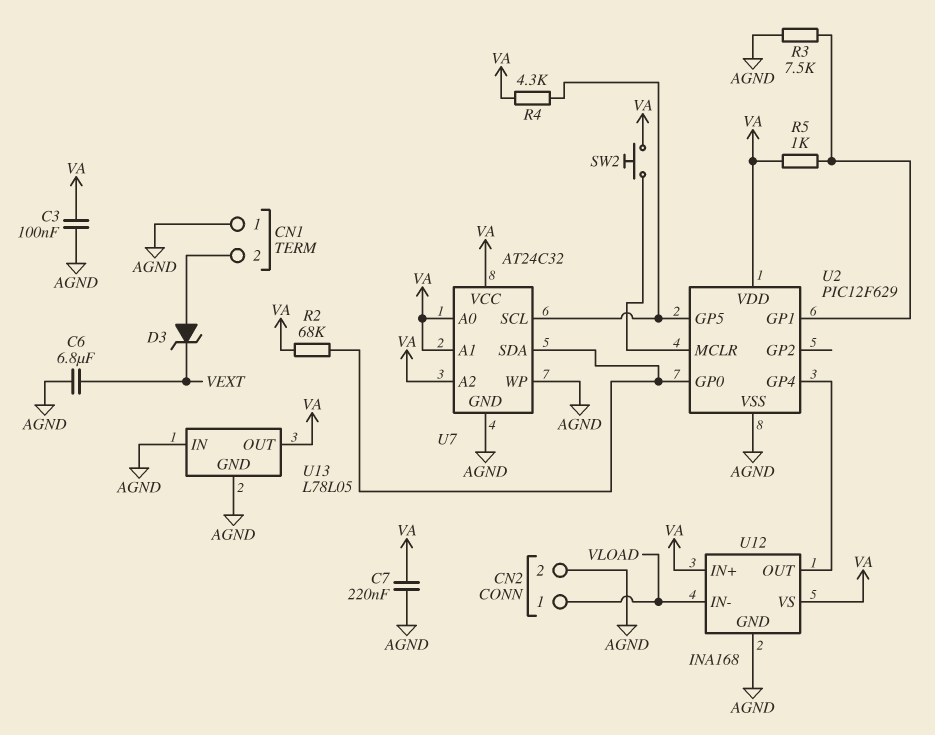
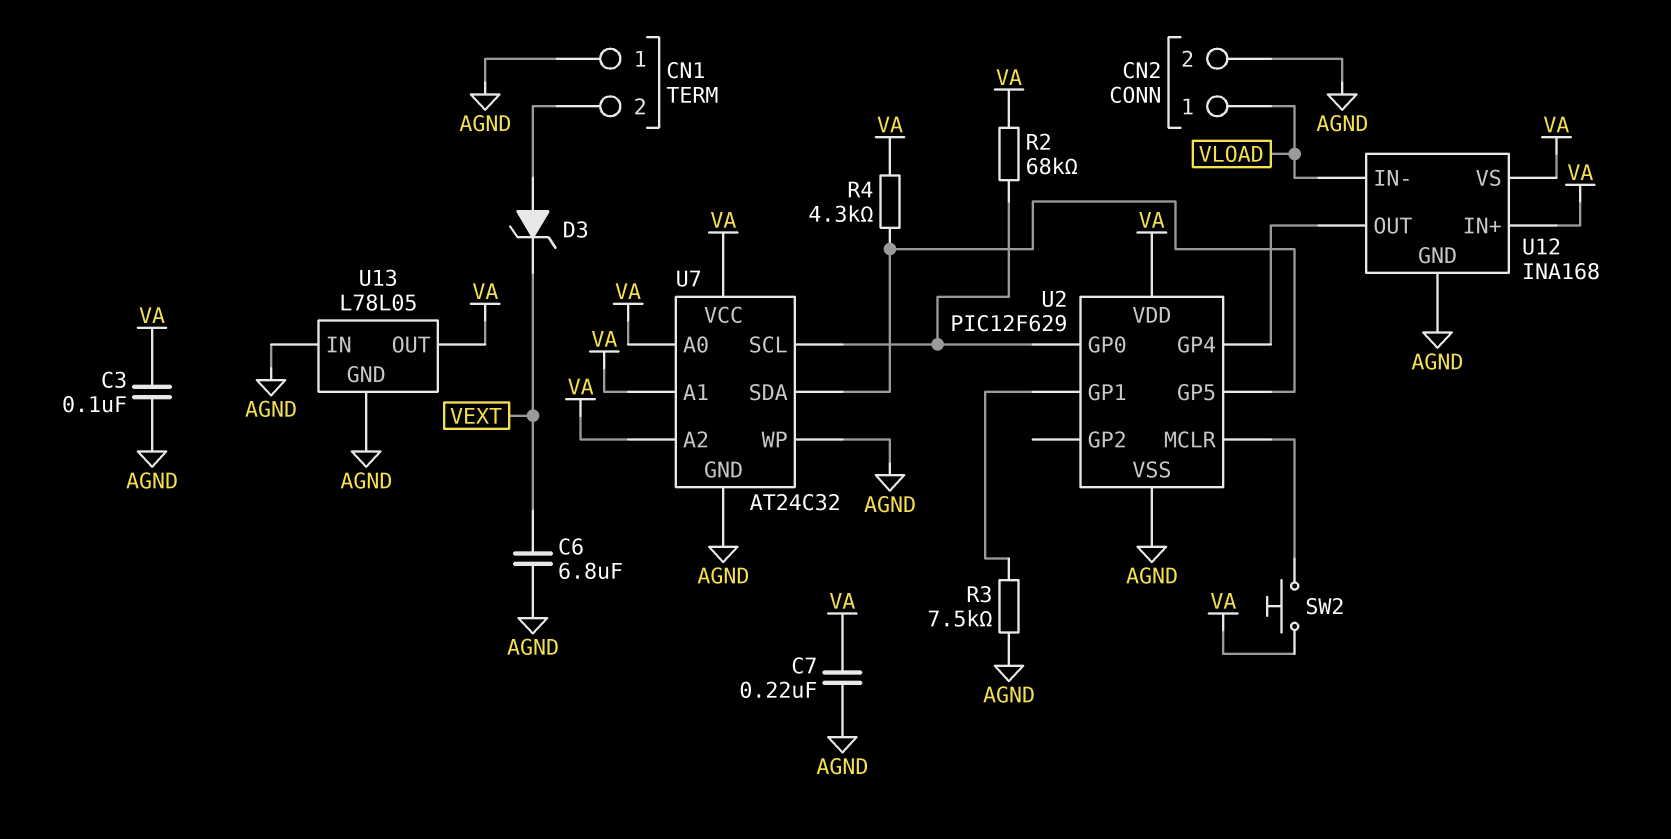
R5: 1k (U2/GP1, VA) -> none
U7 pin SCL: U2/GP5 -> U2/GP0
U7 pin SDA: U2/GP0 -> U2/GP5

